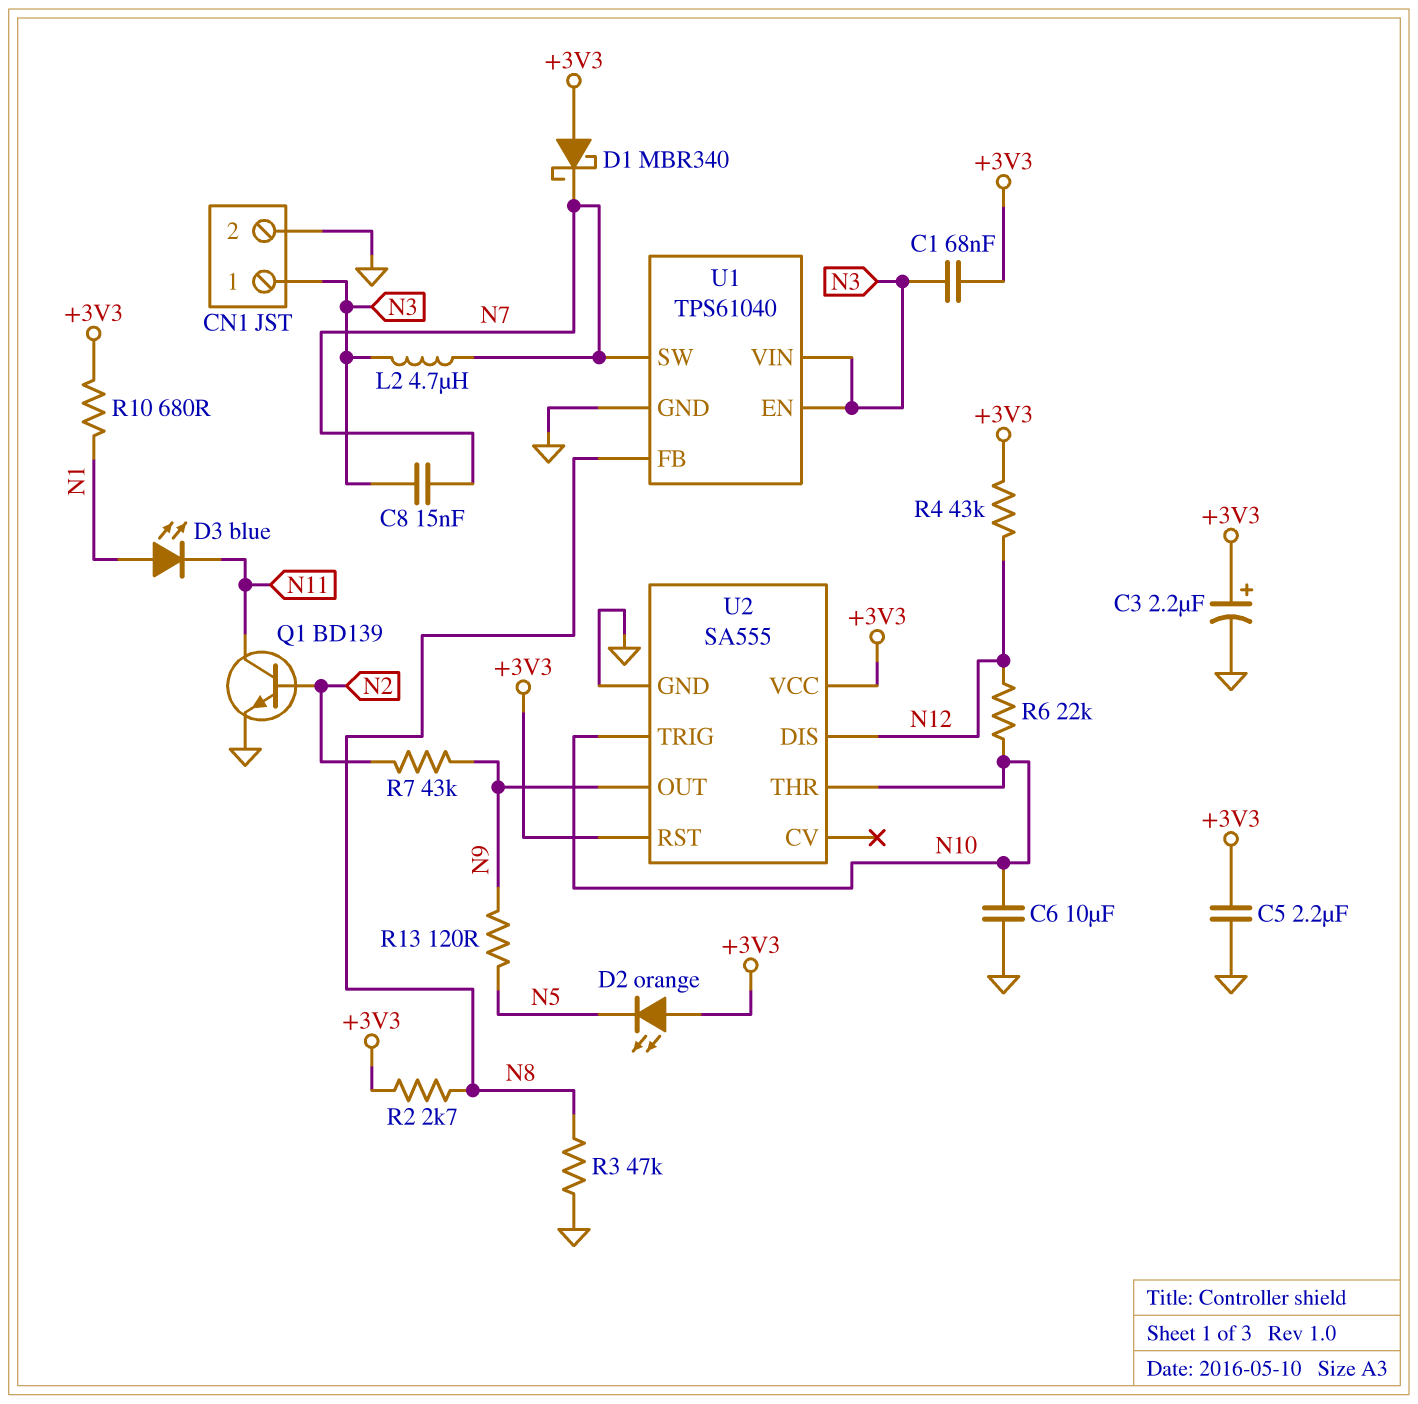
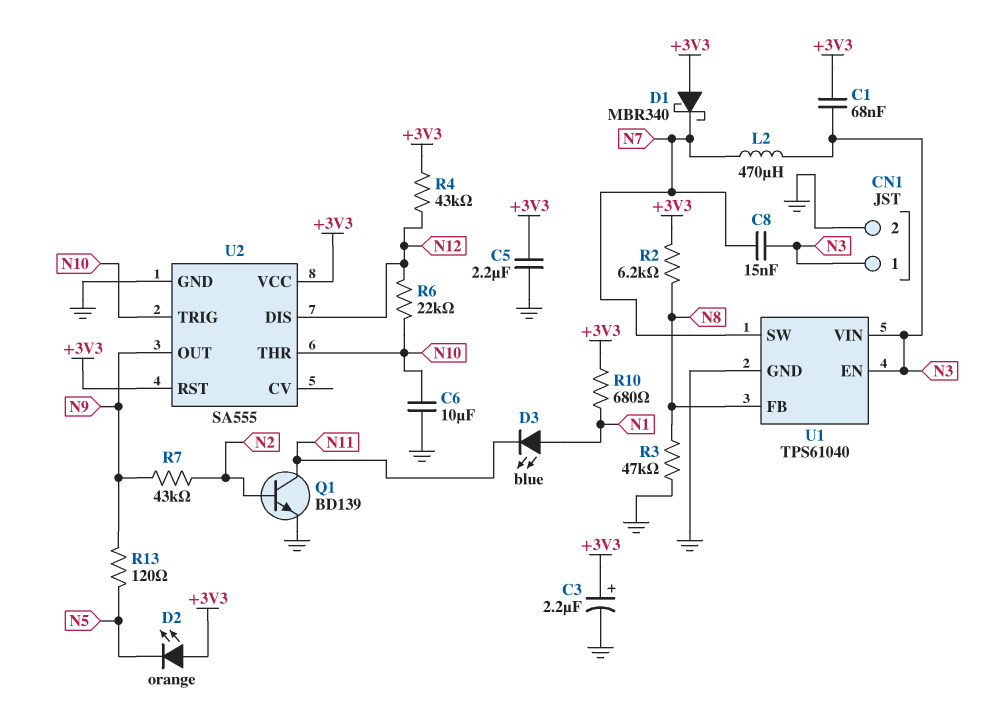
L2: 4.7uH (N3, N7) -> 470uH (N3, N7)
R2: 2.7k (+3V3, N8) -> 6.2k (+3V3, N8)

